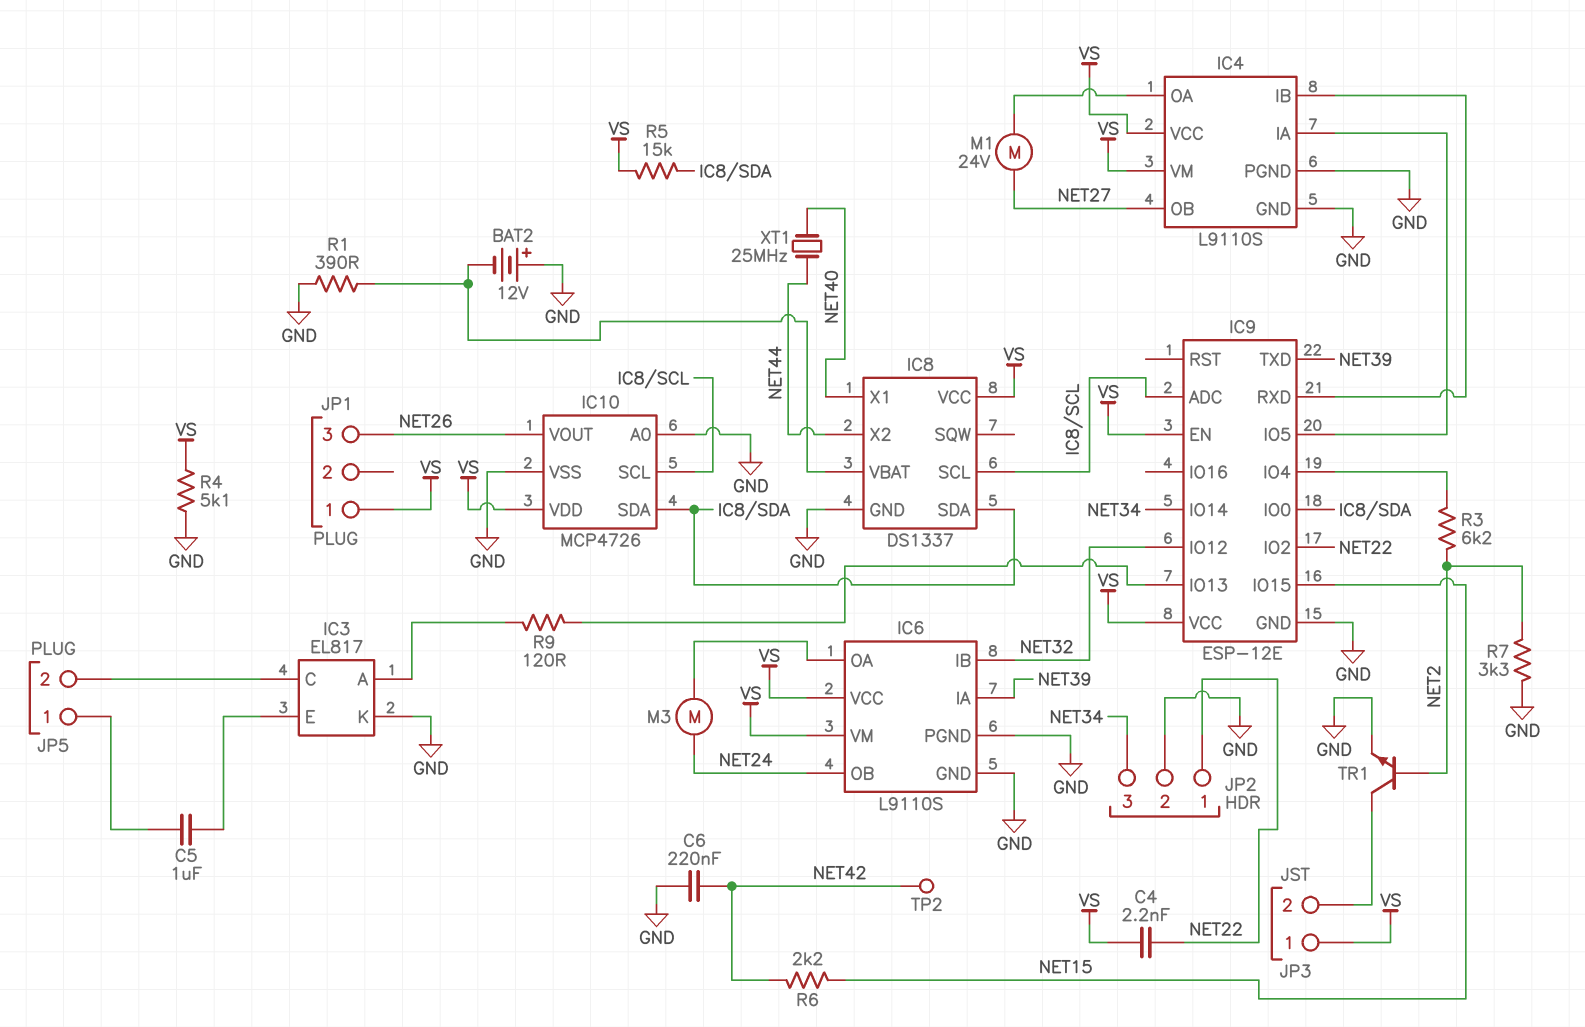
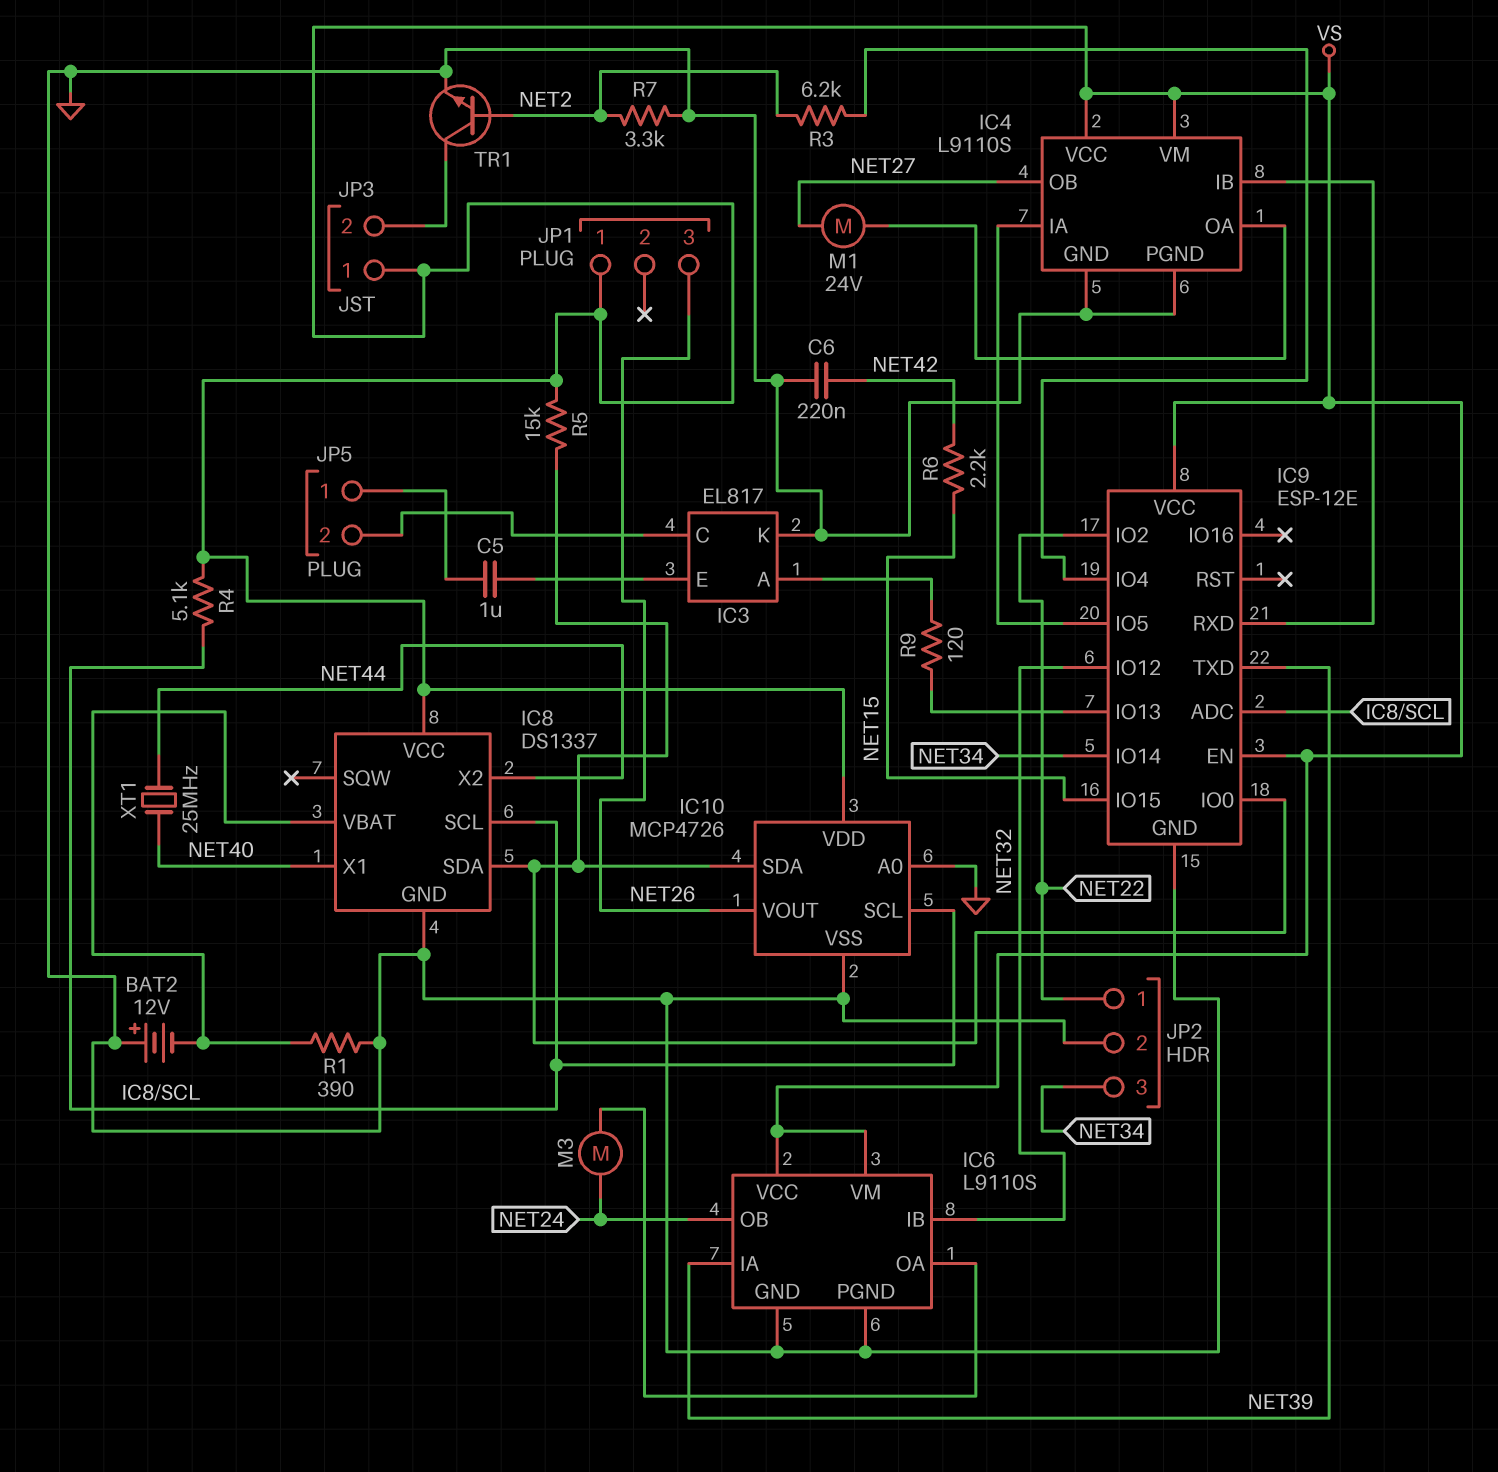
C4: 2.2nF (NET22, VS) -> none
R4: 5.1k (GND, VS) -> 5.1k (IC8/SCL, VS)
TP2: test point (NET42) -> none

